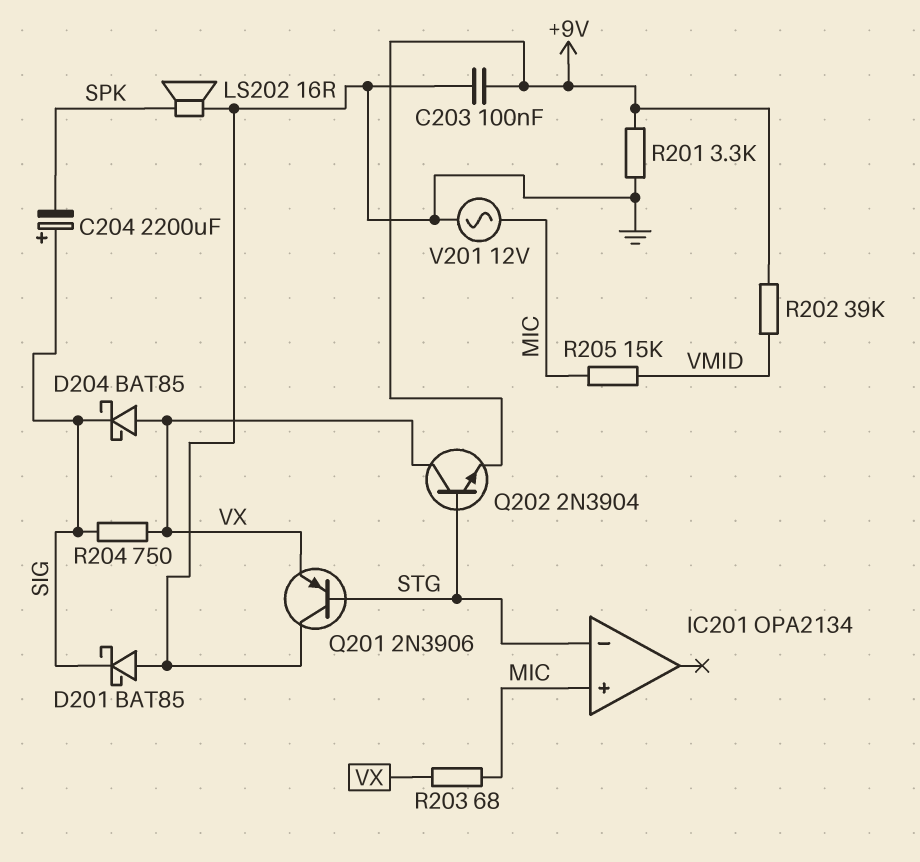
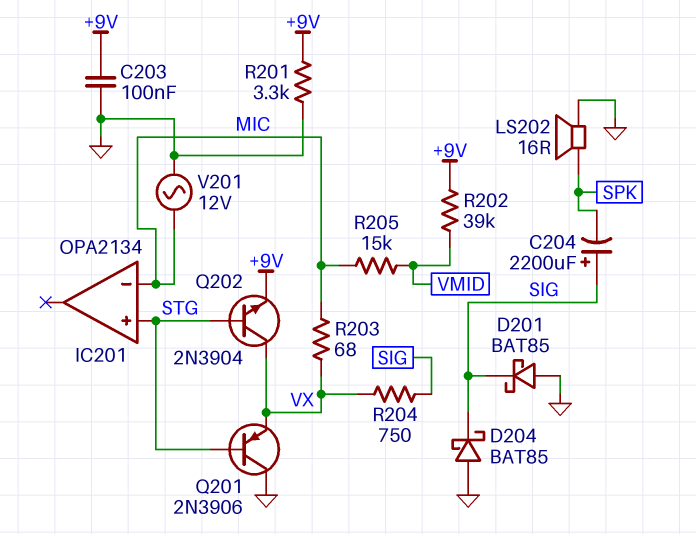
D204: schottky BAT85 (A VX, K SIG) -> schottky BAT85 (A GND, K SIG)
IC201 pin in+: MIC -> STG
IC201 pin in-: STG -> MIC

